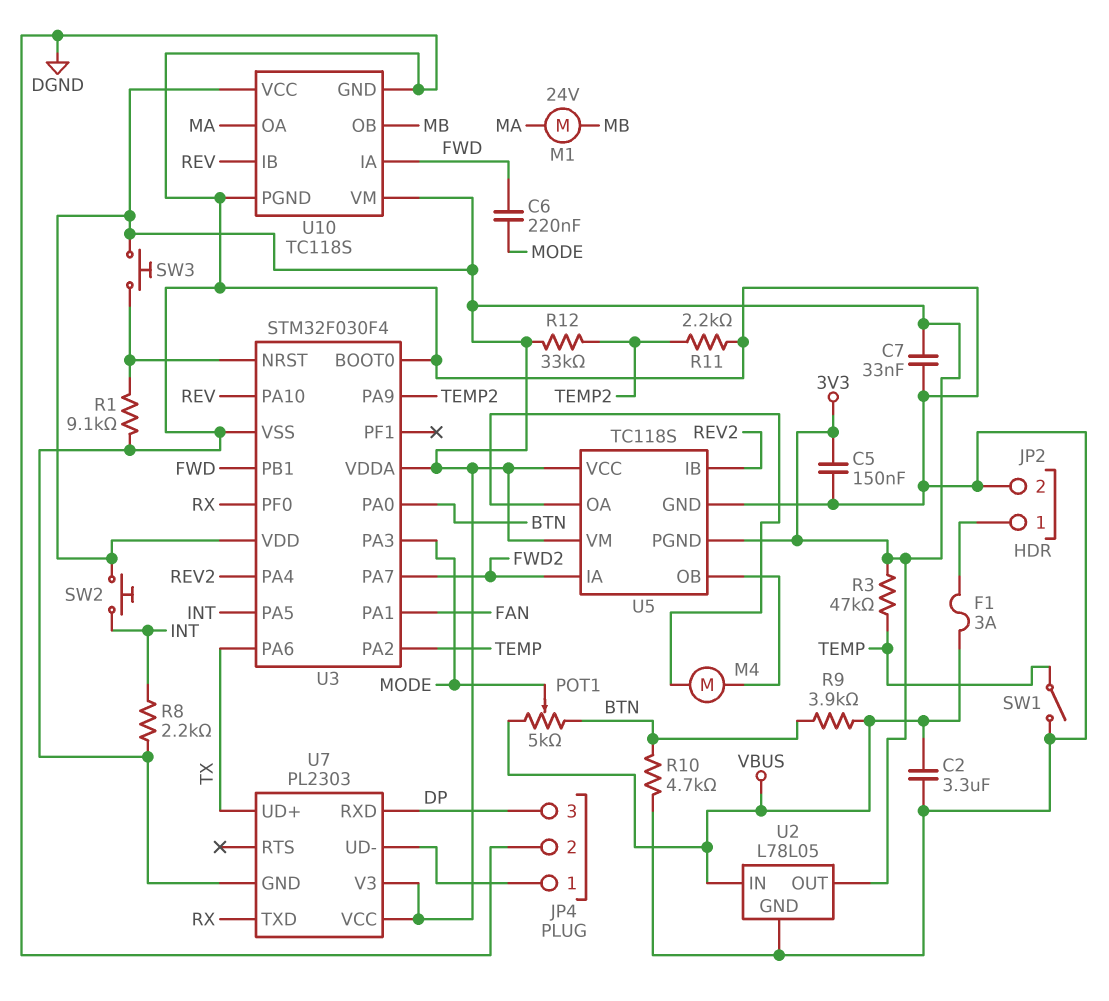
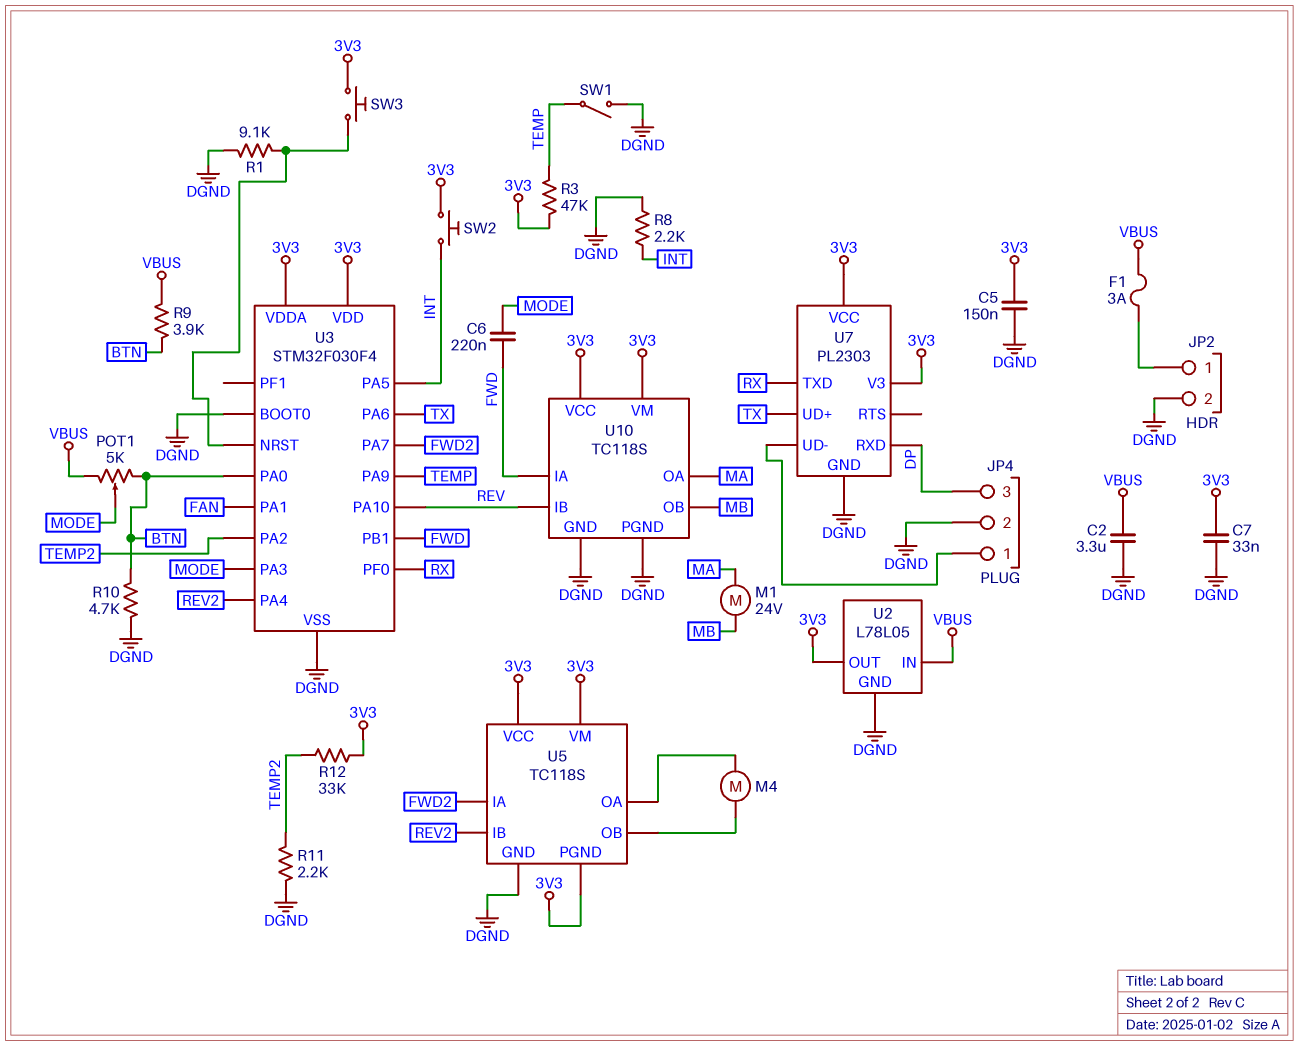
U3 pin PA2: TEMP -> TEMP2
U3 pin PA9: TEMP2 -> TEMP

